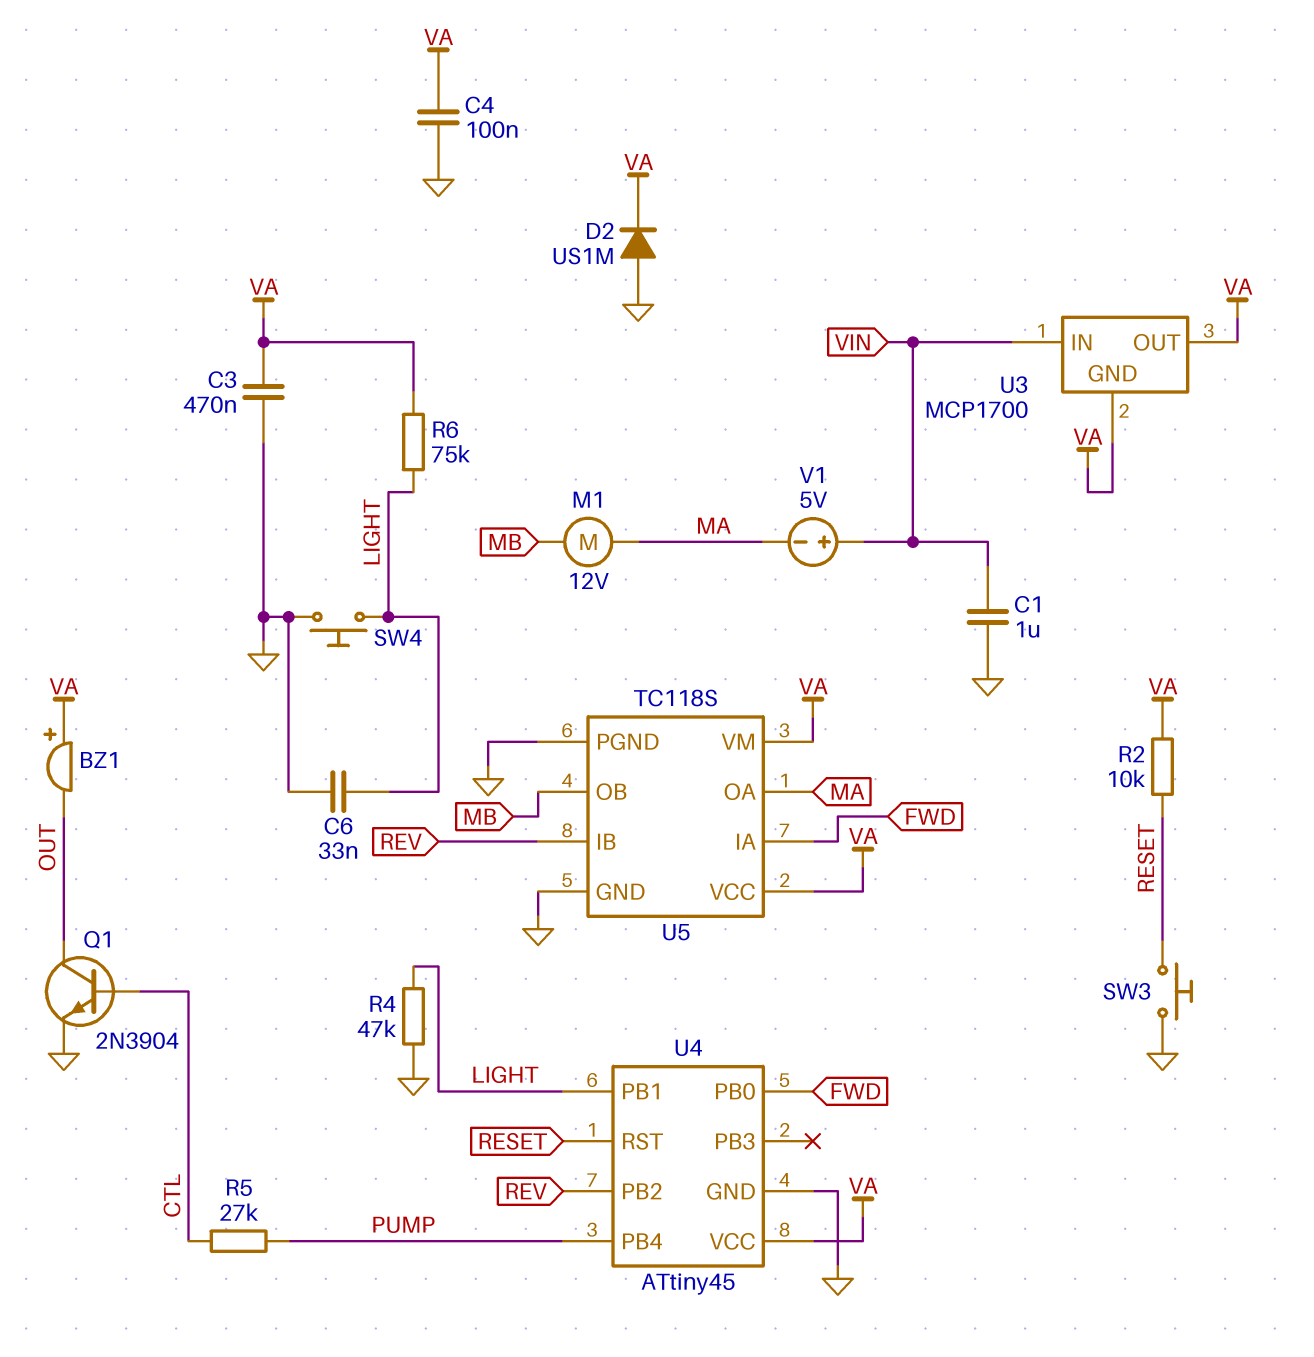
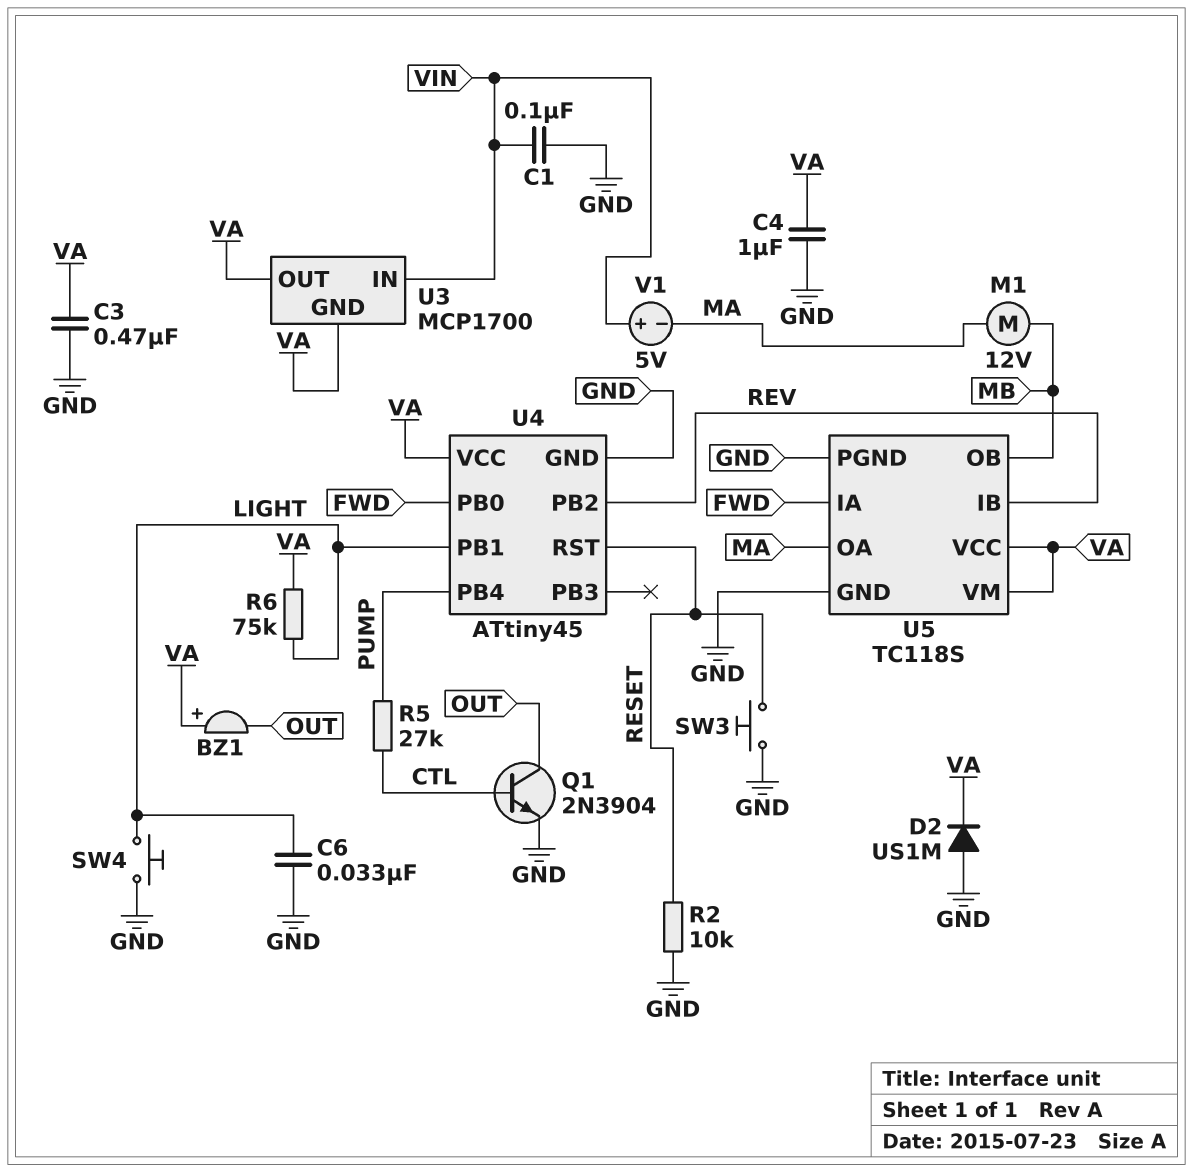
C1: 1uF (GND, VIN) -> 100nF (GND, VIN)
C4: 100nF (GND, VA) -> 1uF (GND, VA)
R2: 10k (RESET, VA) -> 10k (GND, RESET)
R4: 47k (GND, LIGHT) -> none

